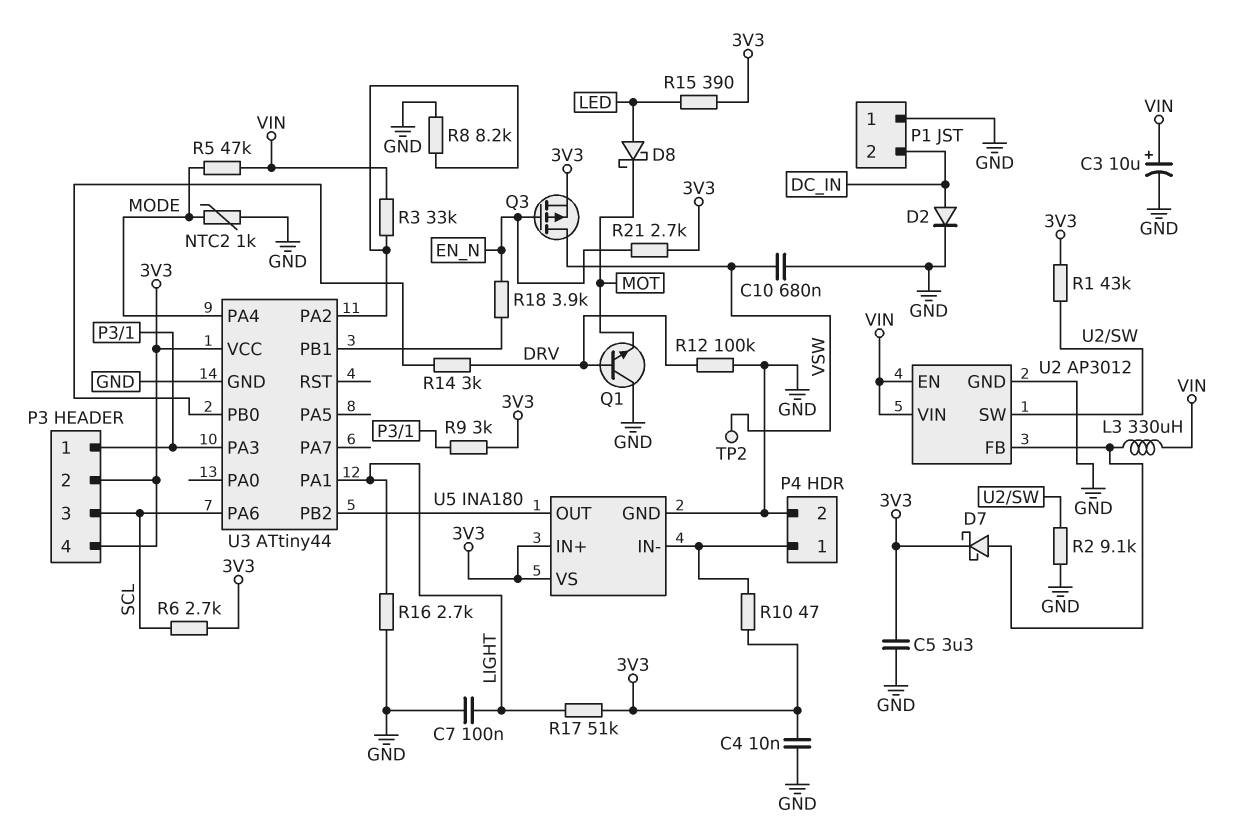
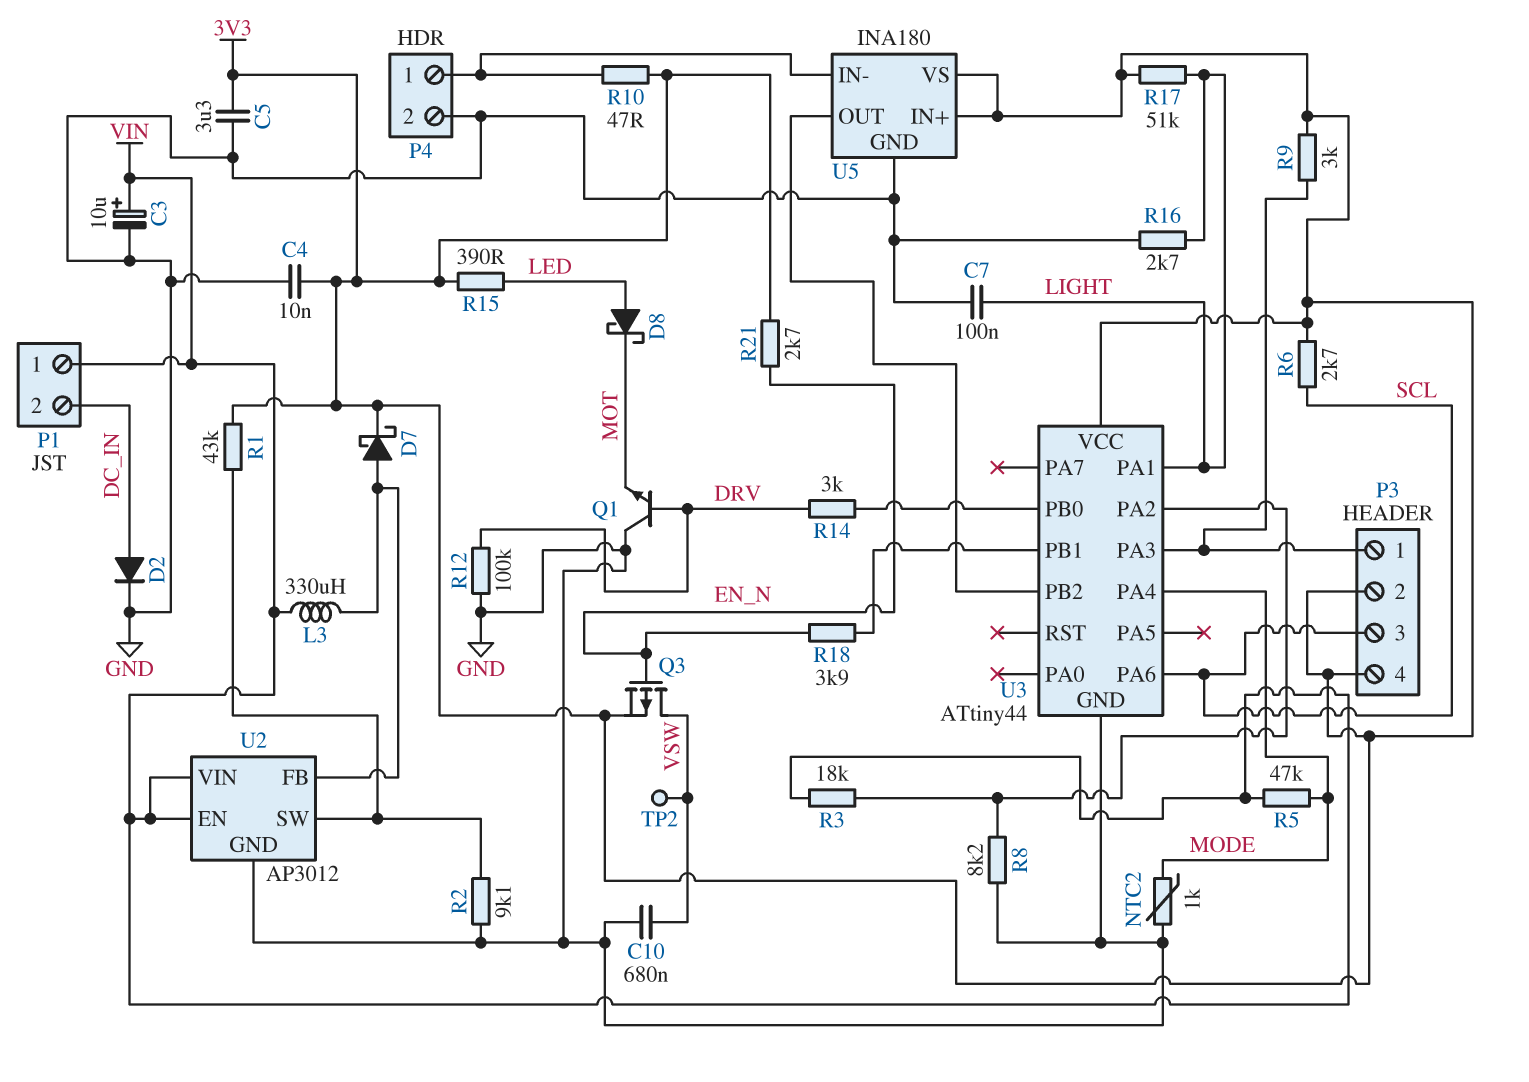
P1 pin 1: GND -> VIN
R3: 33k (U3/PA2, VIN) -> 18k (U3/PA2, VIN)

